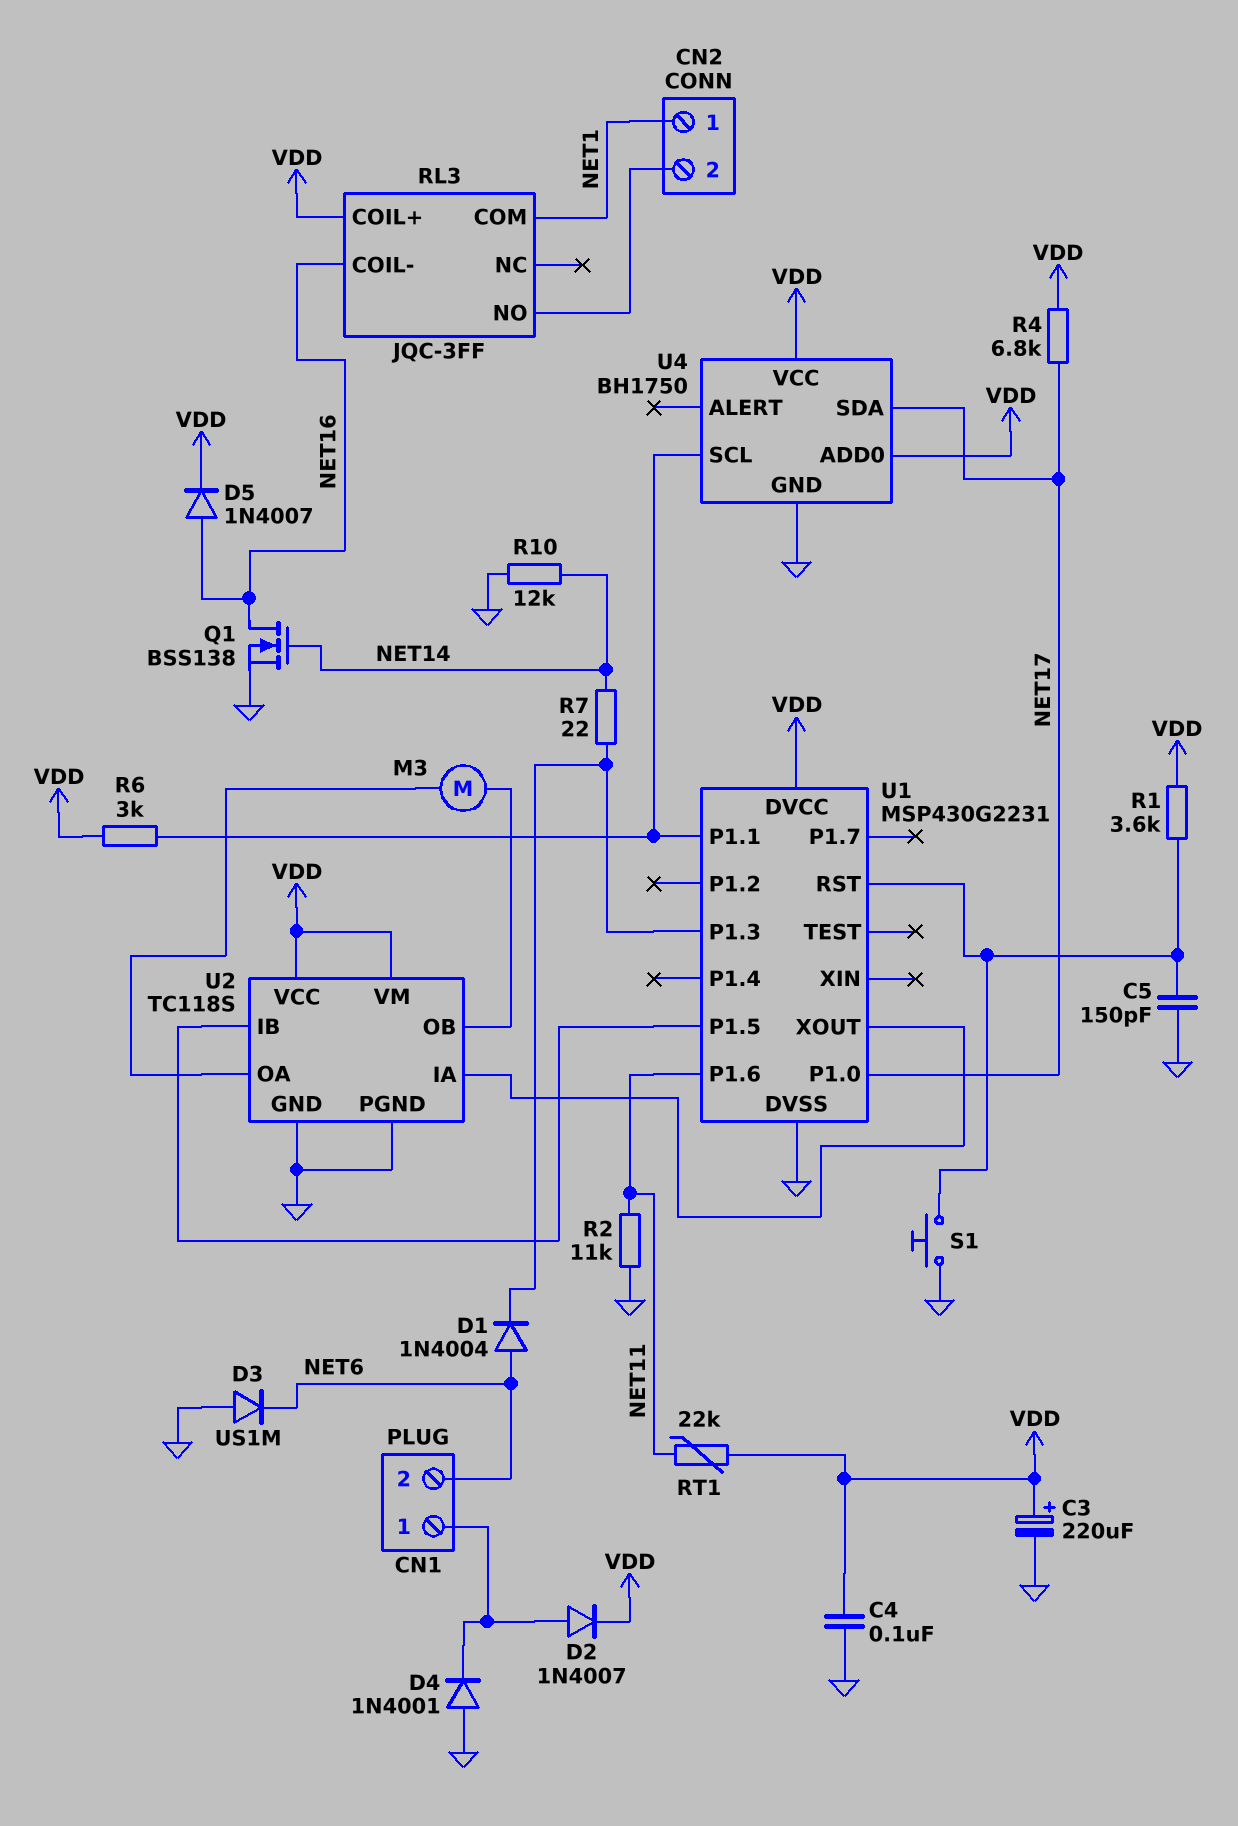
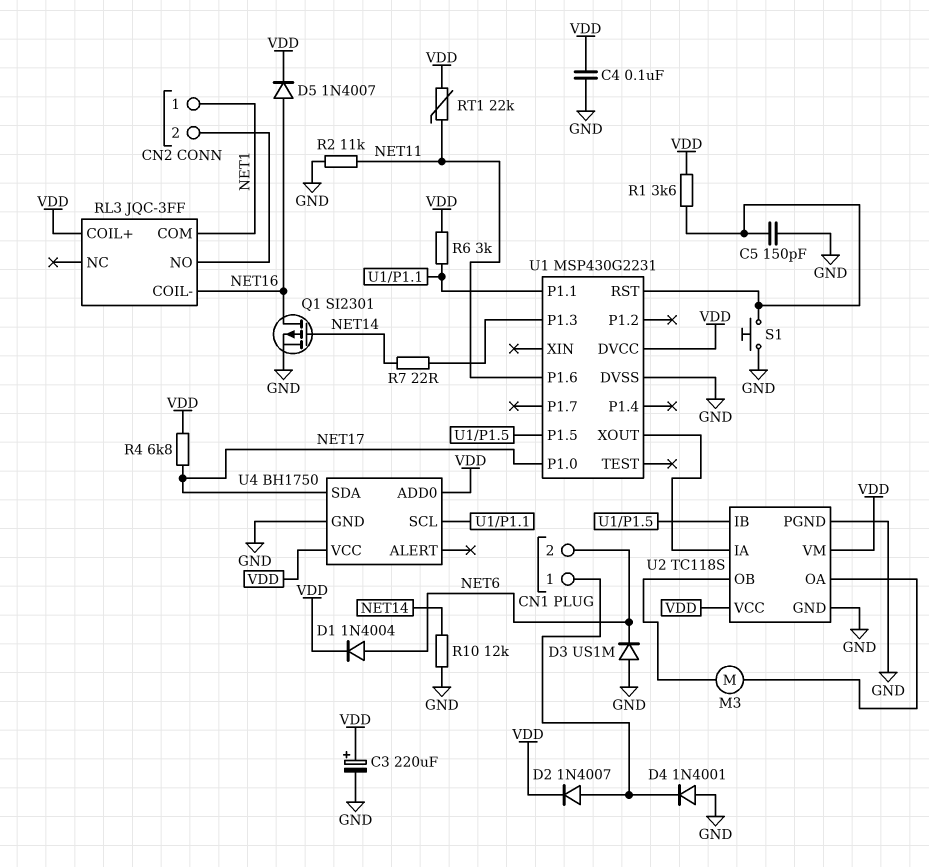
D1: diode 1N4004 (A NET6, K U1/P1.3) -> diode 1N4004 (A NET6, K VDD)
Q1: NMOS BSS138 (G NET14, D NET16, S GND) -> PMOS SI2301 (G NET14, D NET16, S GND)

